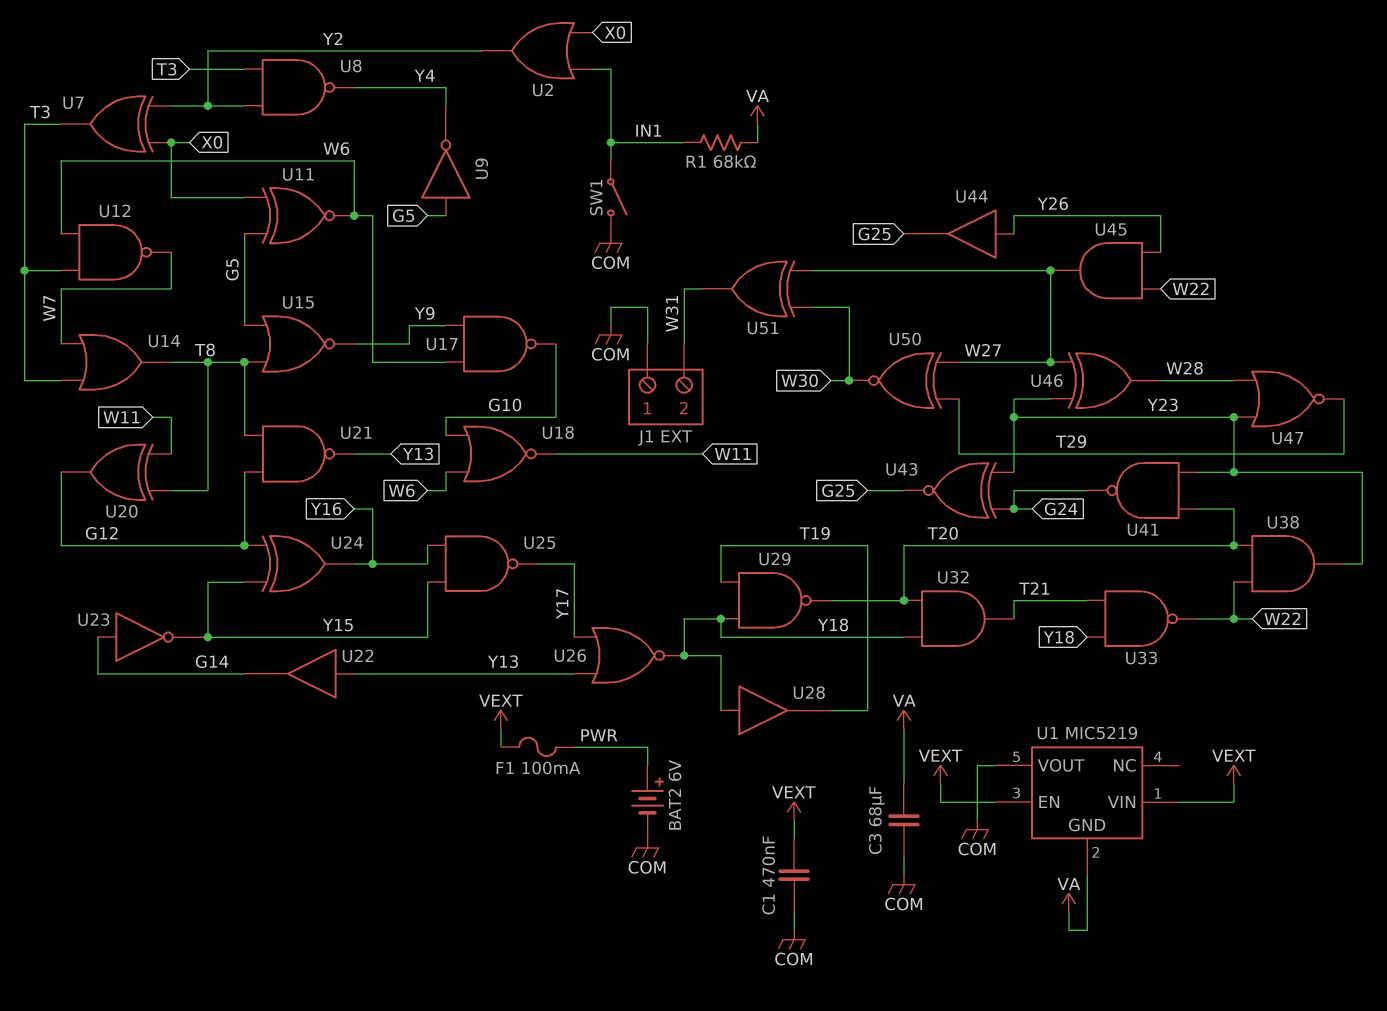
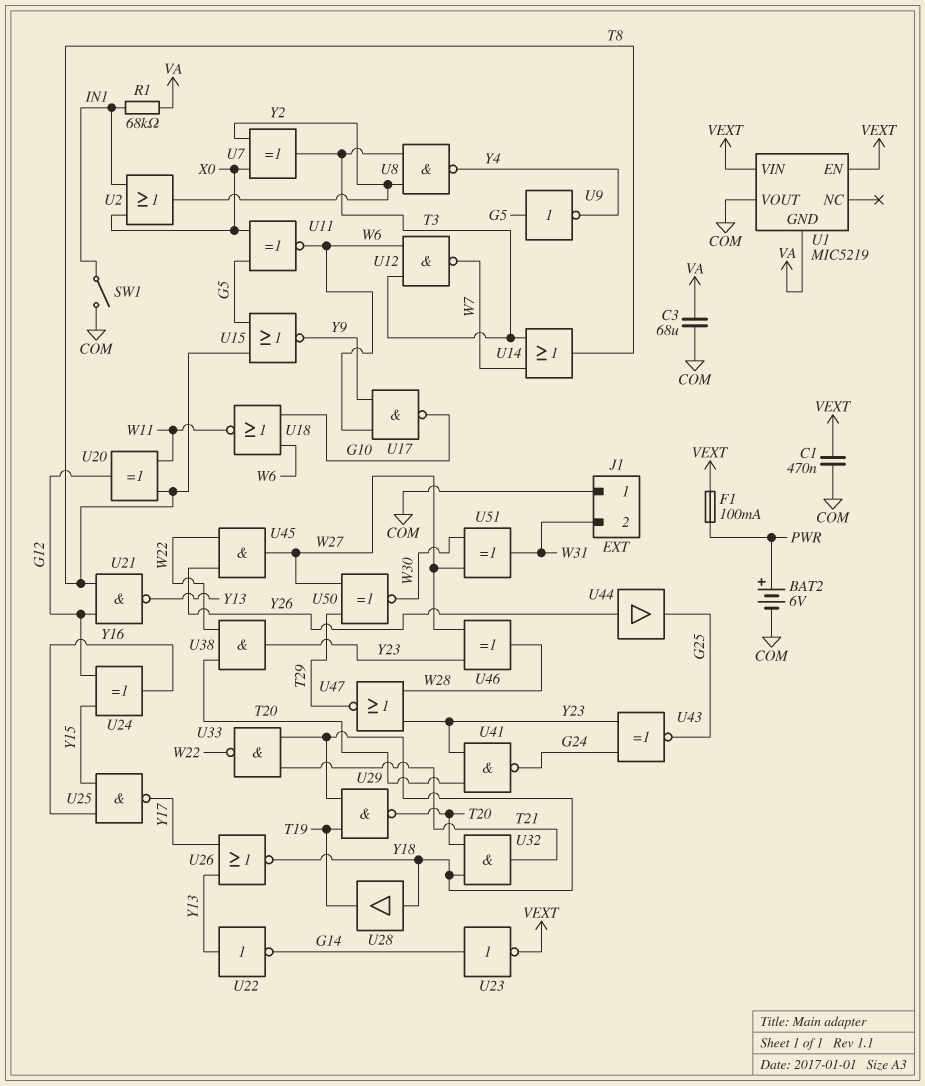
U22: buffer (in Y13, out G14) -> NOT (in Y13, out G14)
U23: NOT (in G14, out Y15) -> NOT (in G14, out VEXT)

